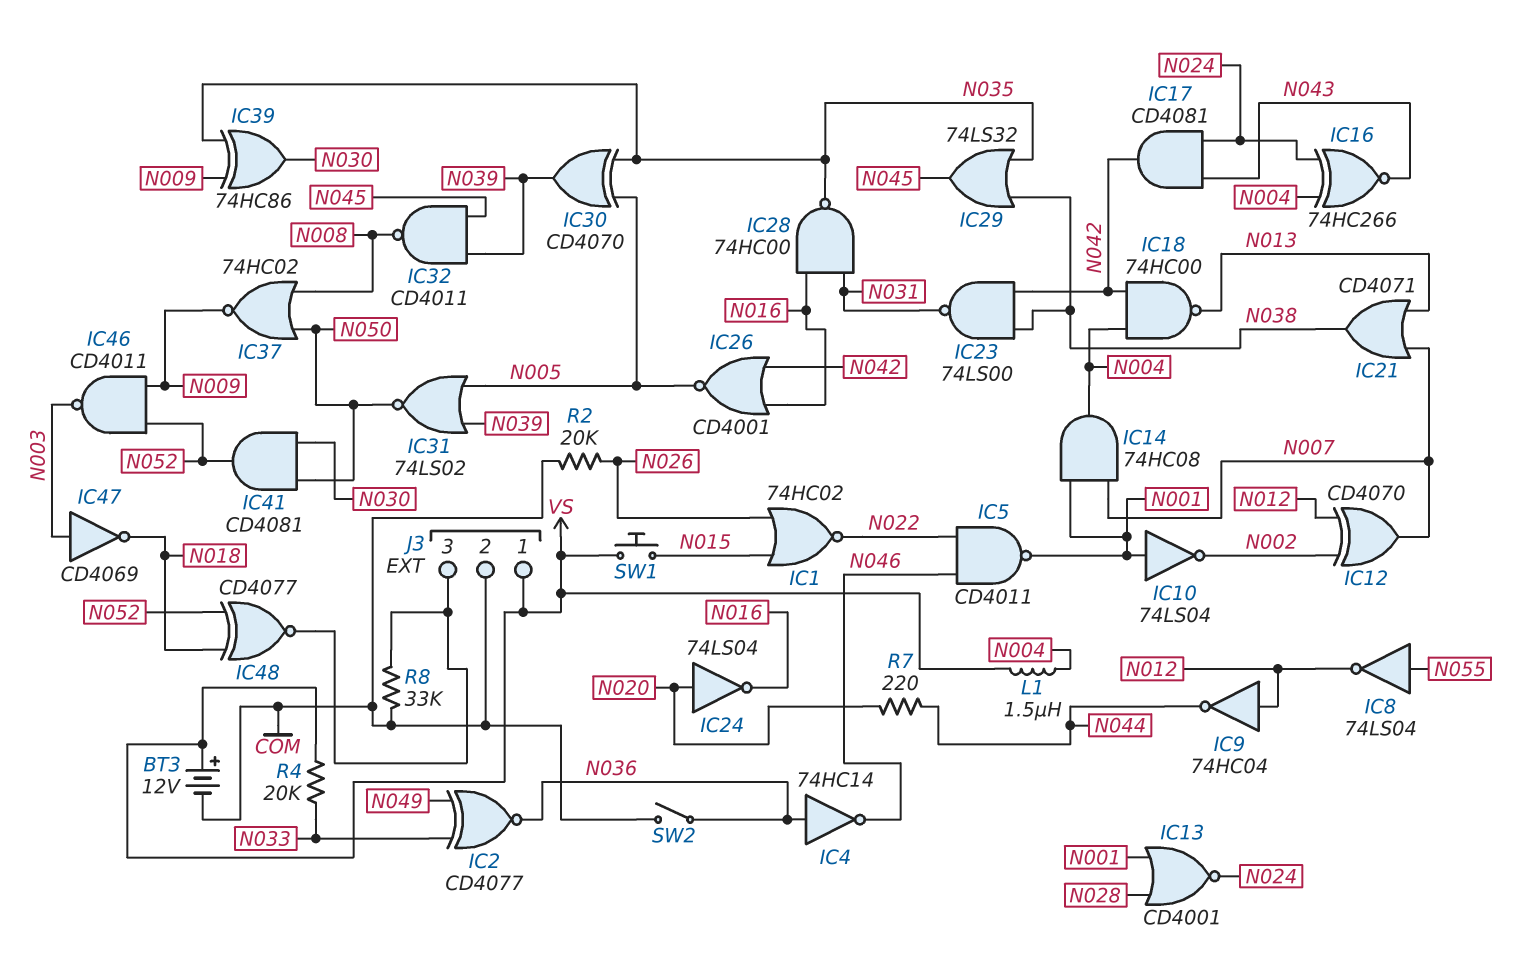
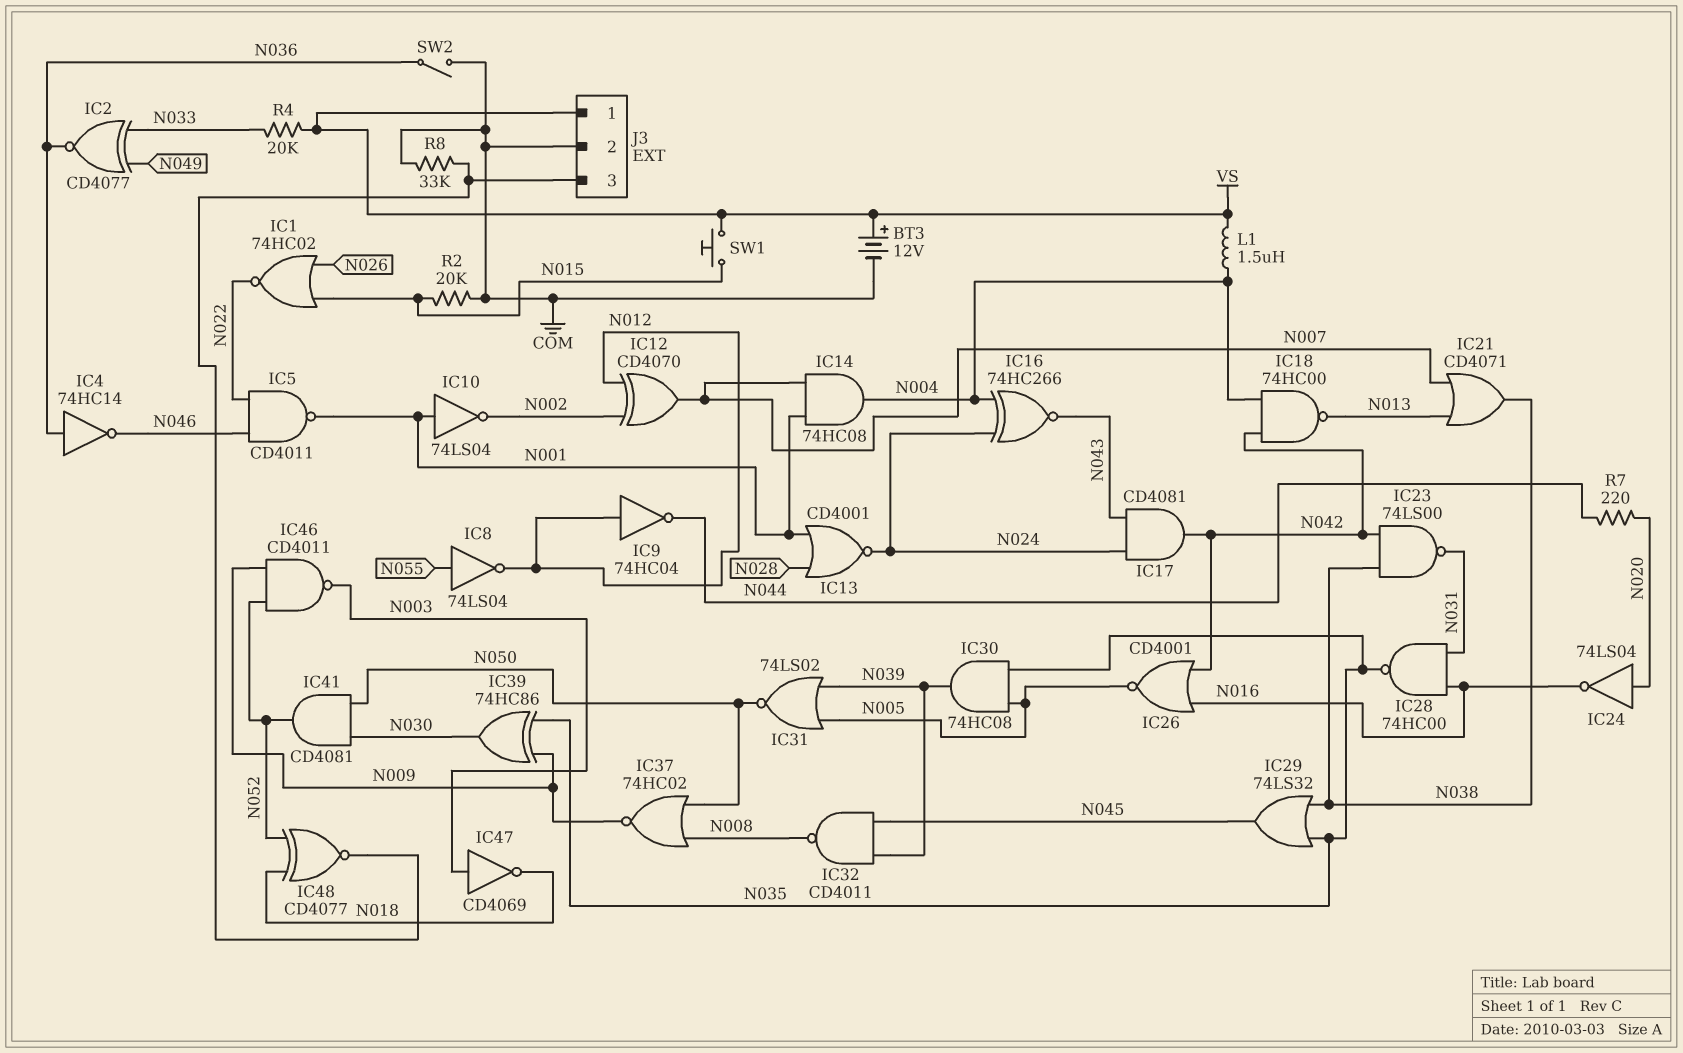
IC30: XOR CD4070 (in N005, in N035, out N039) -> AND 74HC08 (in N005, in N035, out N039)
R2: 20k (COM, N026) -> 20k (COM, N015)

